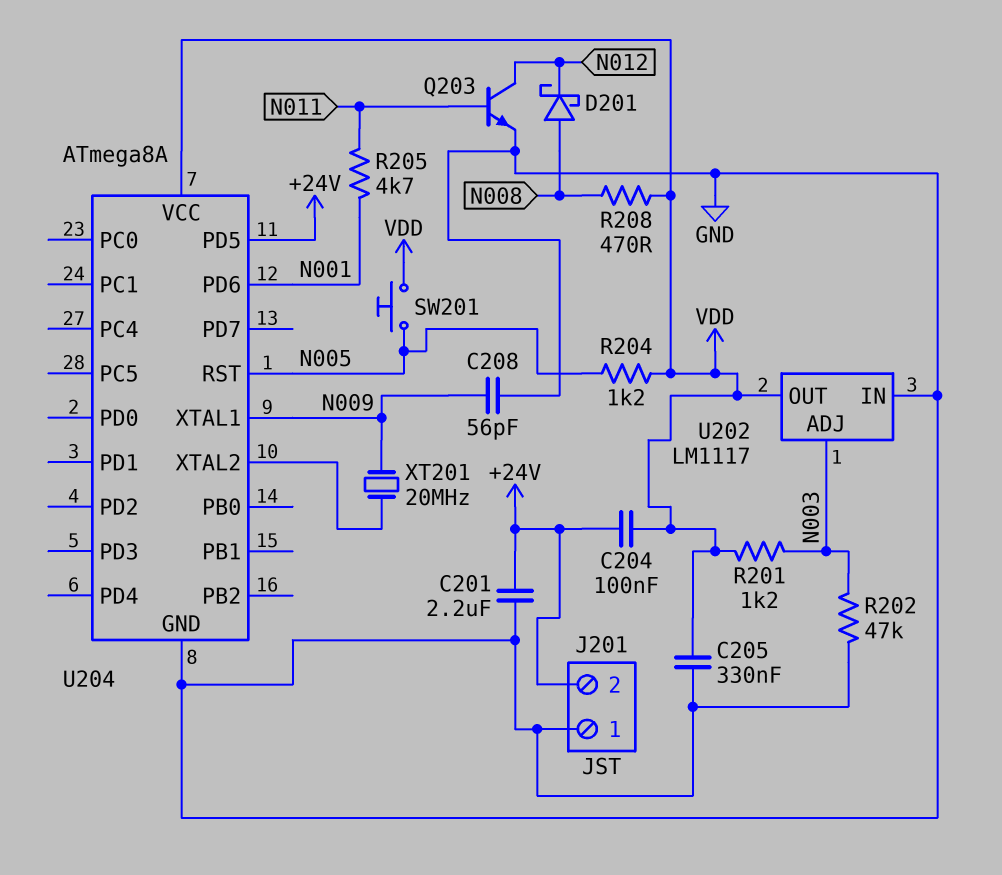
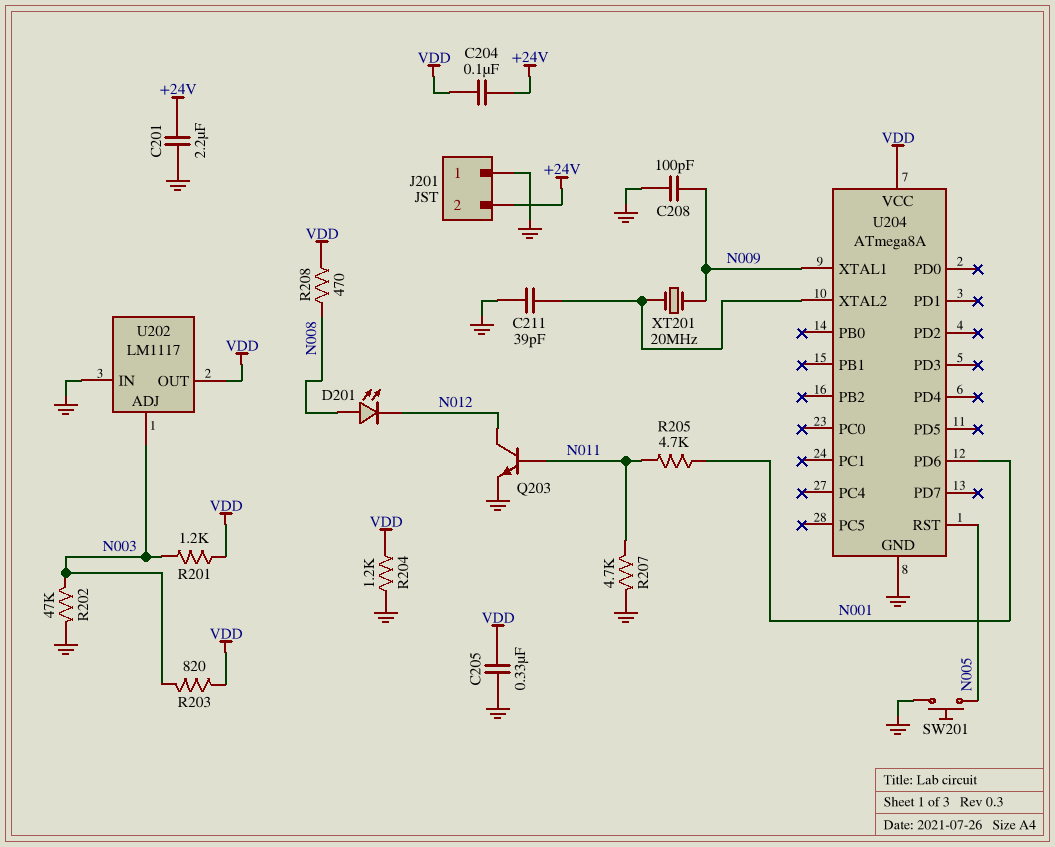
C208: 56pF (GND, N009) -> 100pF (GND, N009)
C211: none -> 39pF (GND, U204/XTAL2)
D201: schottky (A N008, K N012) -> LED (A N008, K N012)
R203: none -> 820 (N003, VDD)
R204: 1.2k (N005, VDD) -> 1.2k (GND, VDD)
R207: none -> 4.7k (GND, N011)
SW201: button (N005, VDD) -> button (GND, N005)
U204 pin PD5: +24V -> none

